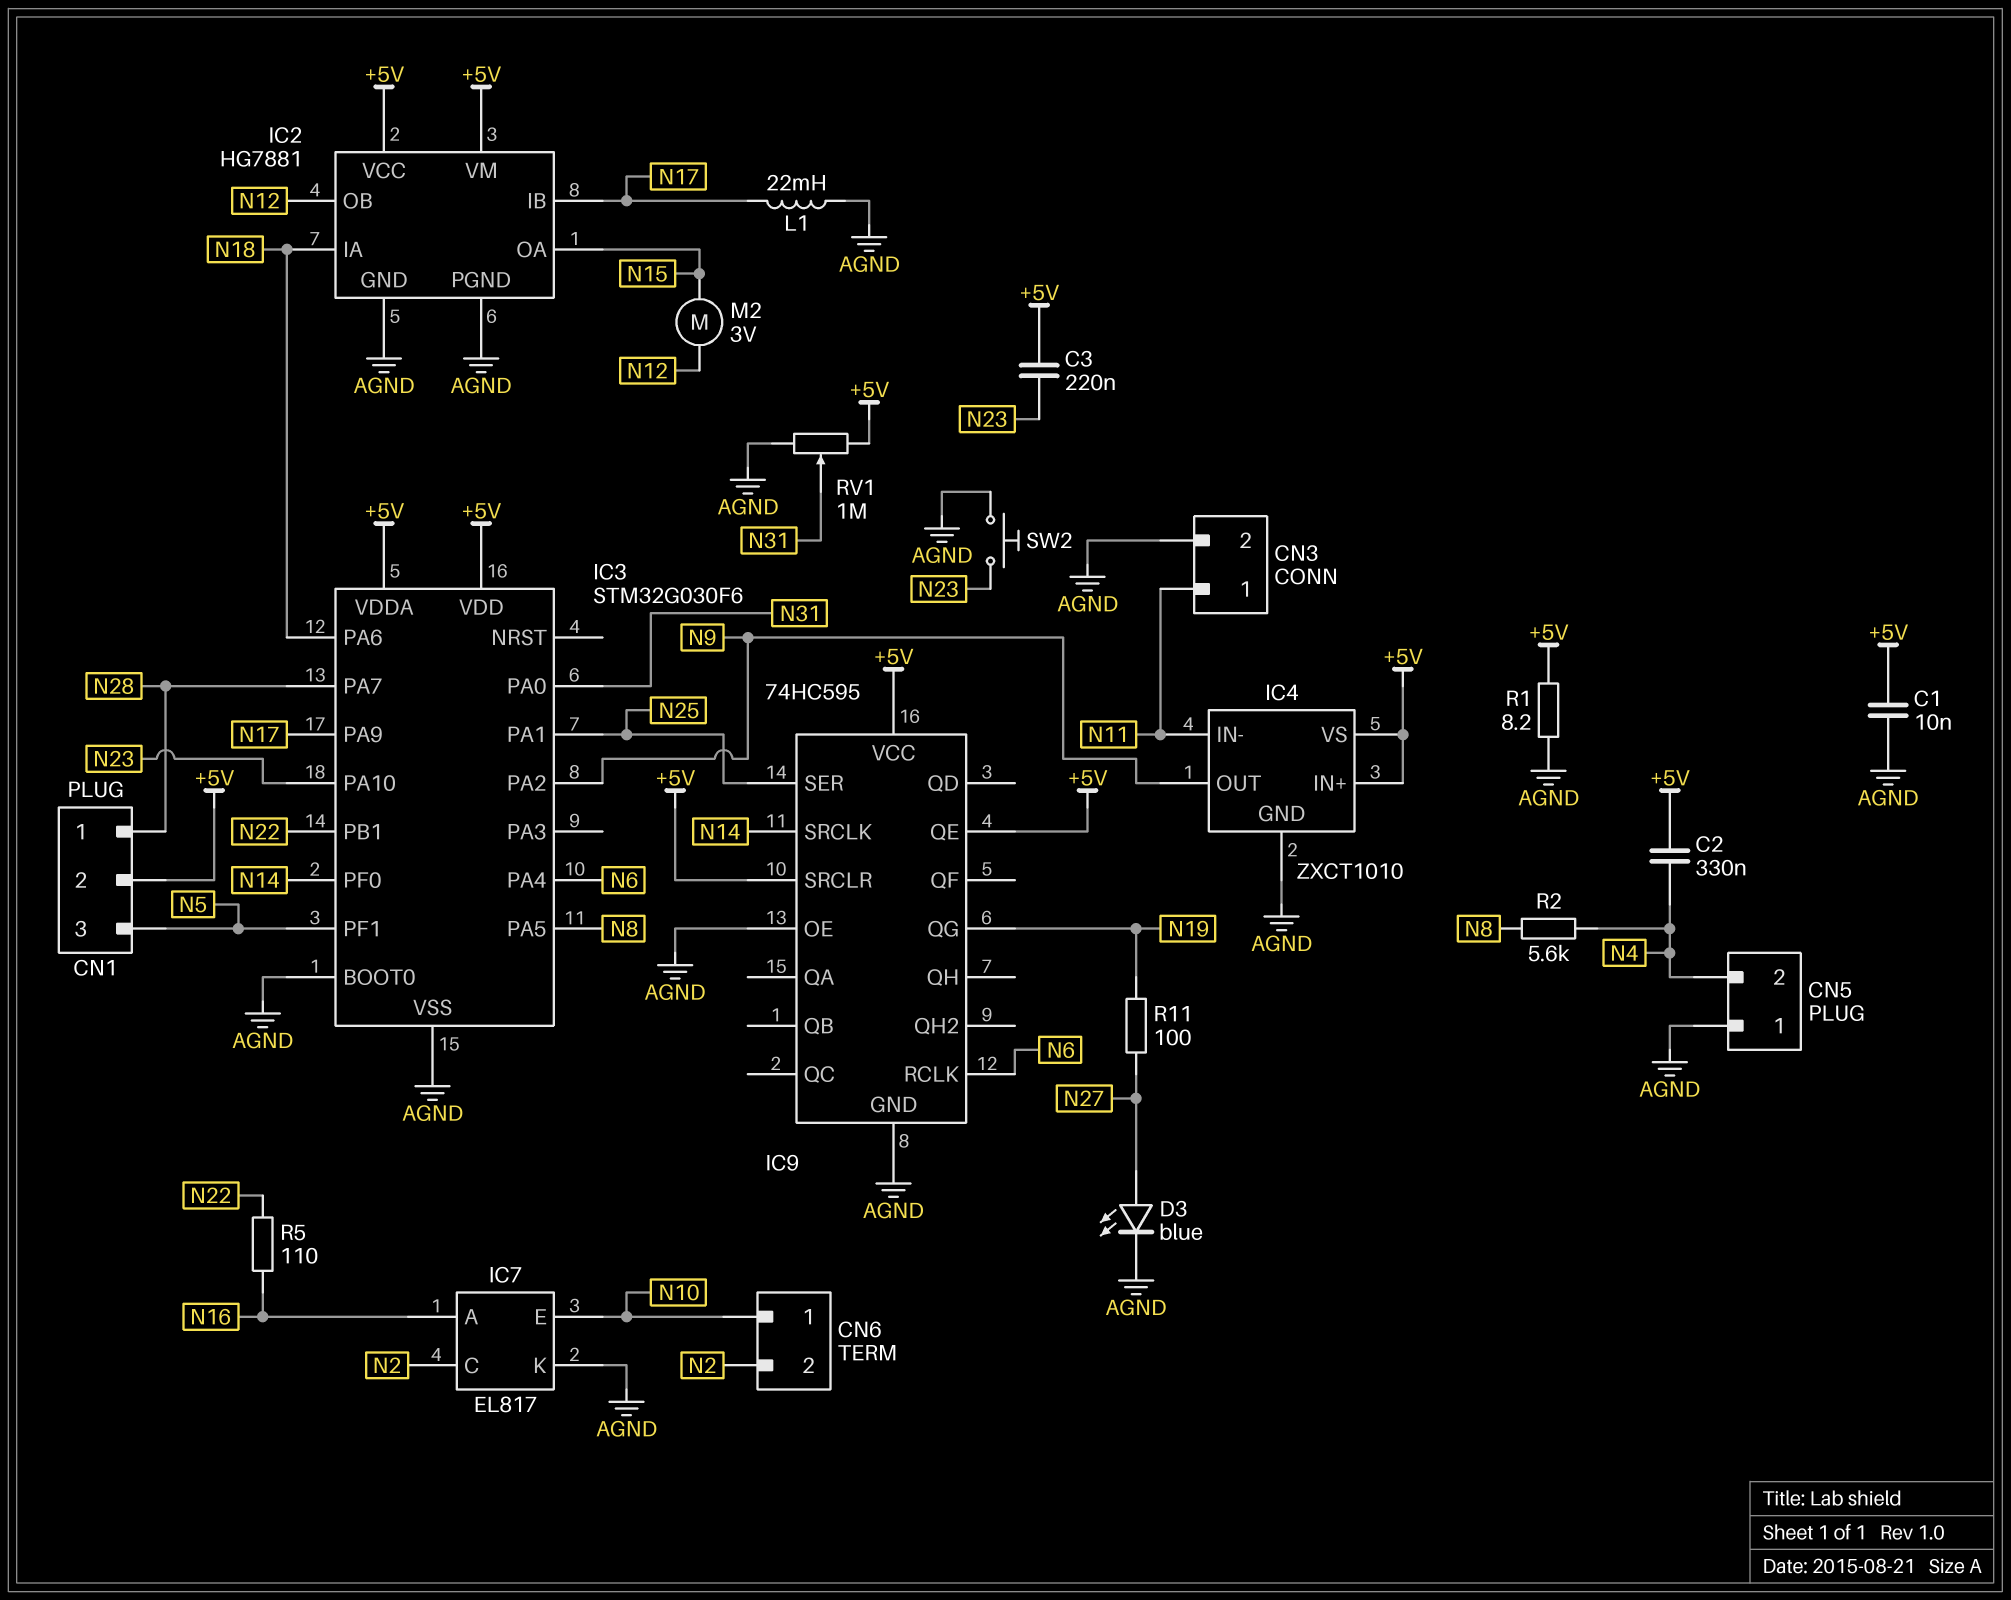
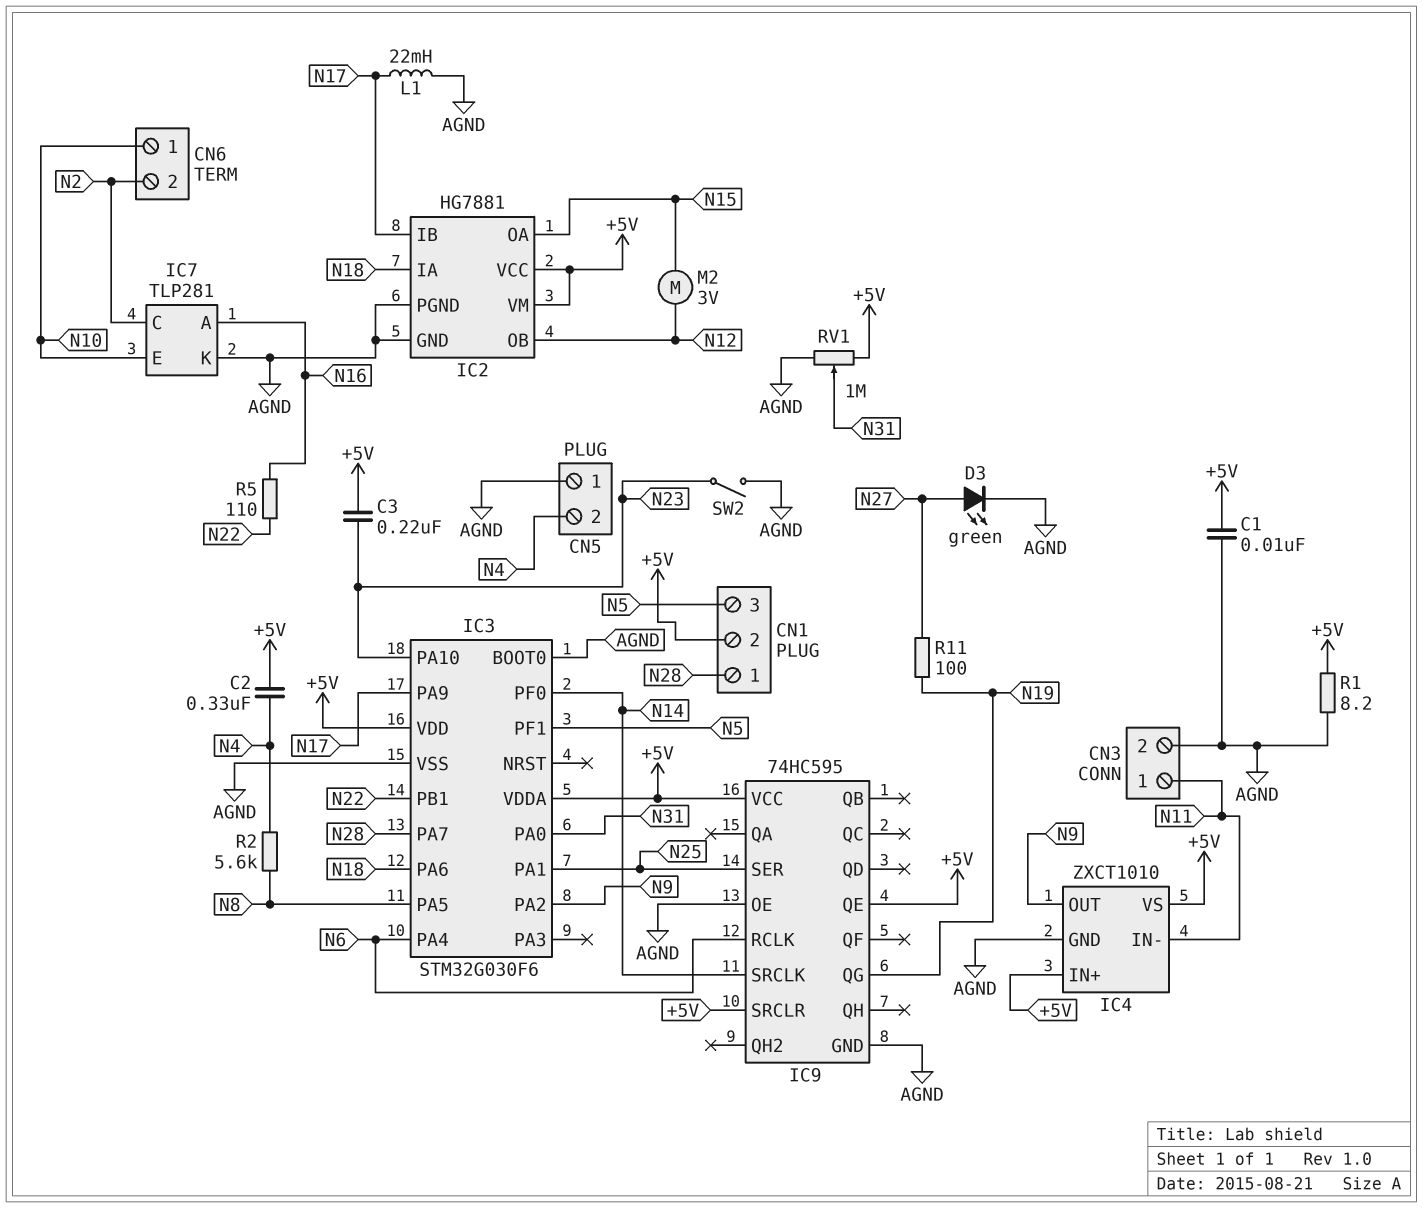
D3: LED blue (A N27, K AGND) -> LED green (A N27, K AGND)
IC7: EL817 -> TLP281
SW2: button (AGND, N23) -> switch (AGND, N23)

